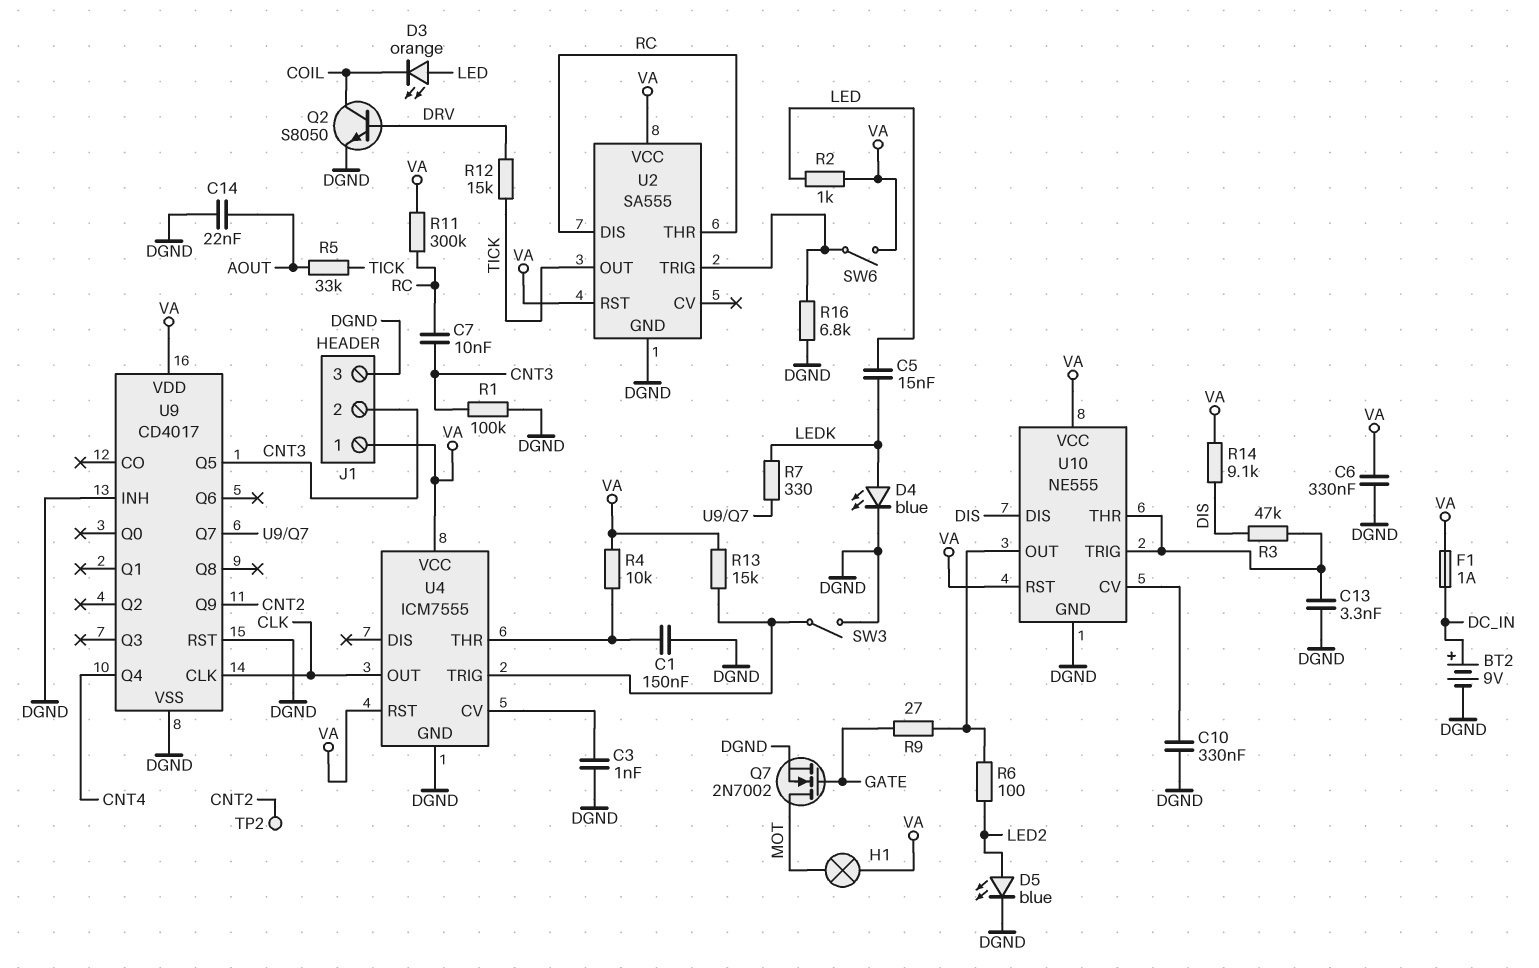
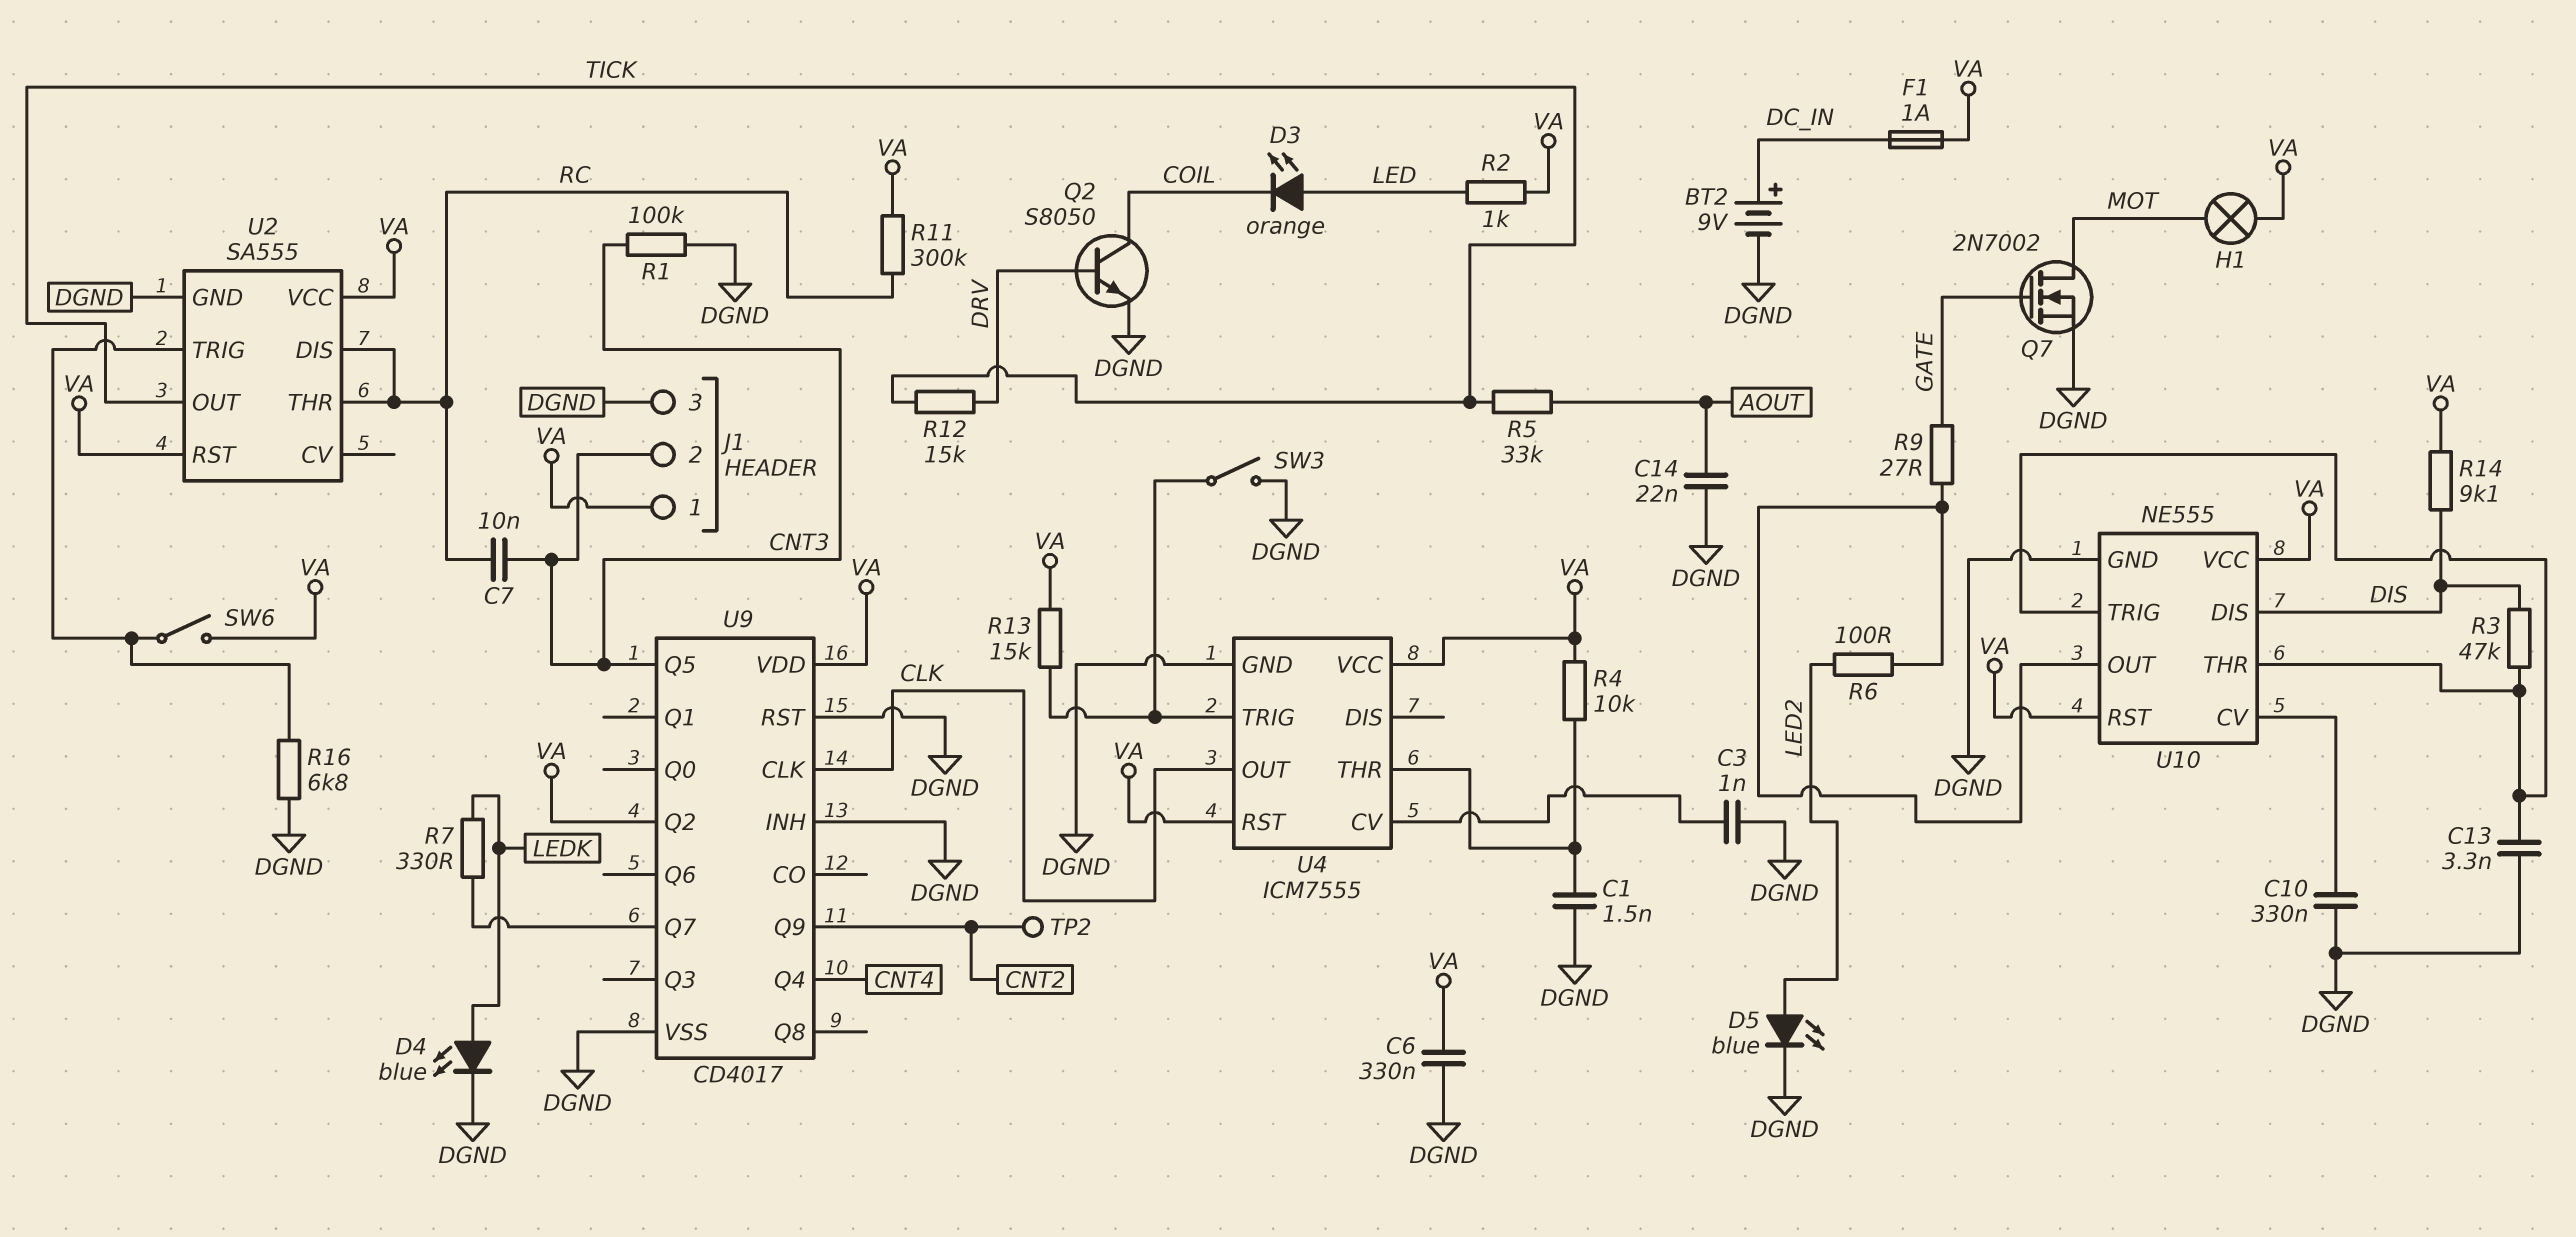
C1: 150nF (DGND, U4/THR) -> 1.5nF (DGND, U4/THR)
C5: 15nF (LED, LEDK) -> none
U9 pin Q2: none -> VA

